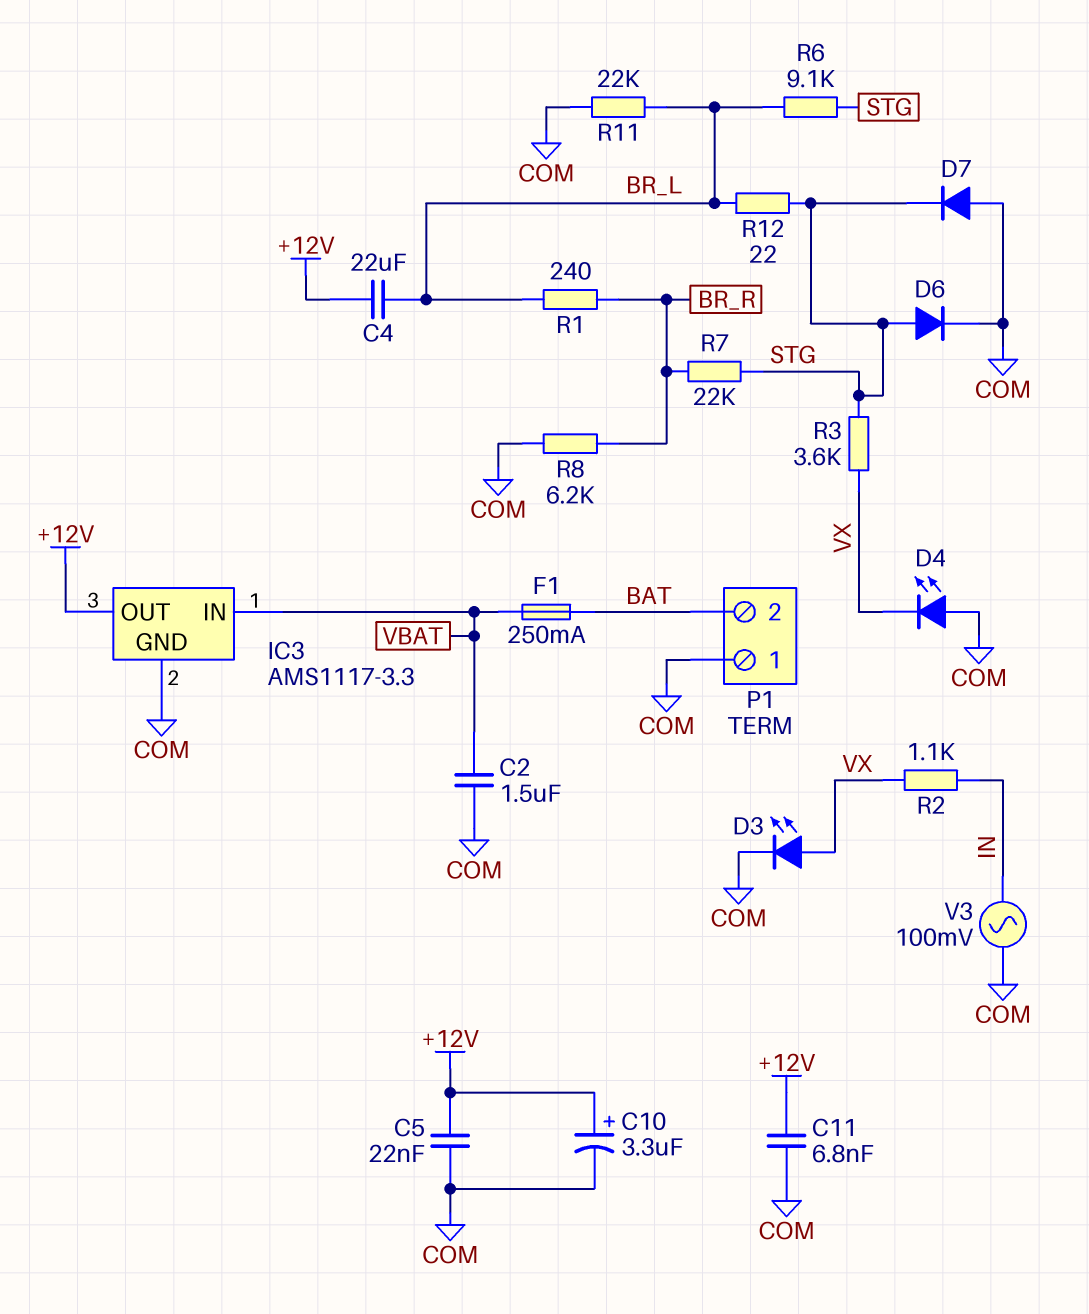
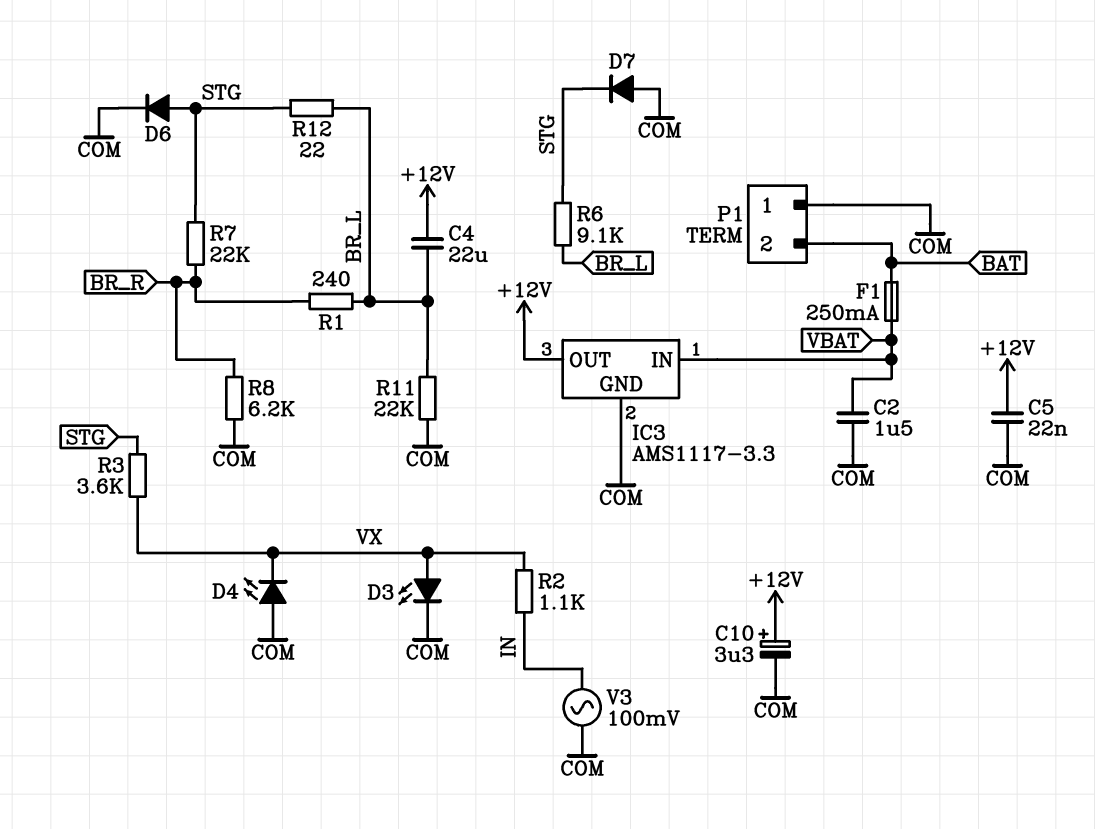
C11: 6.8nF (+12V, COM) -> none

